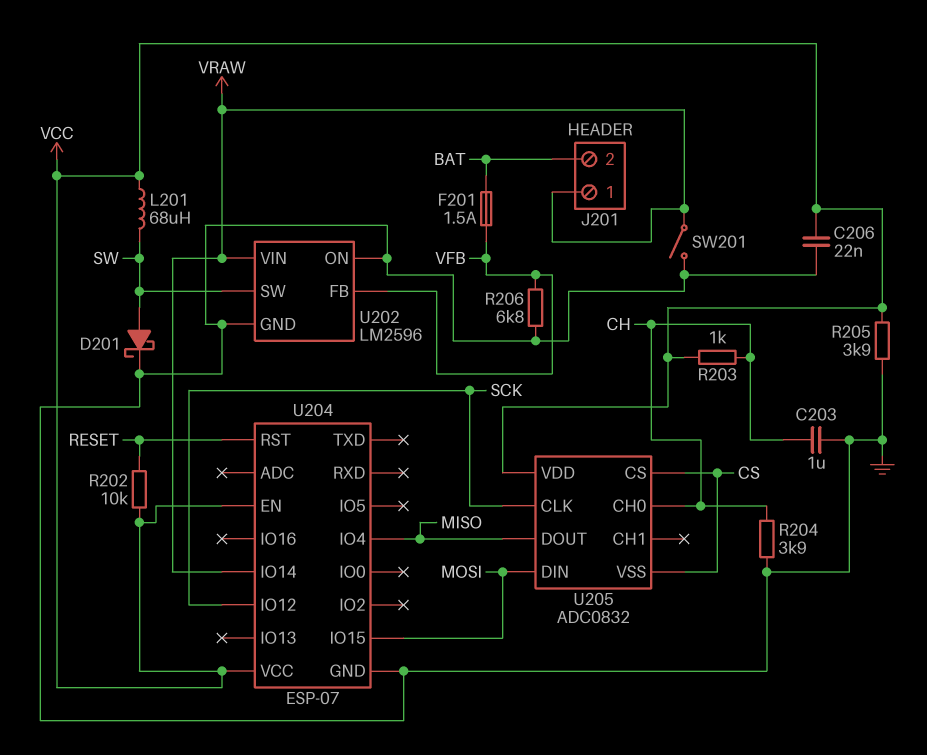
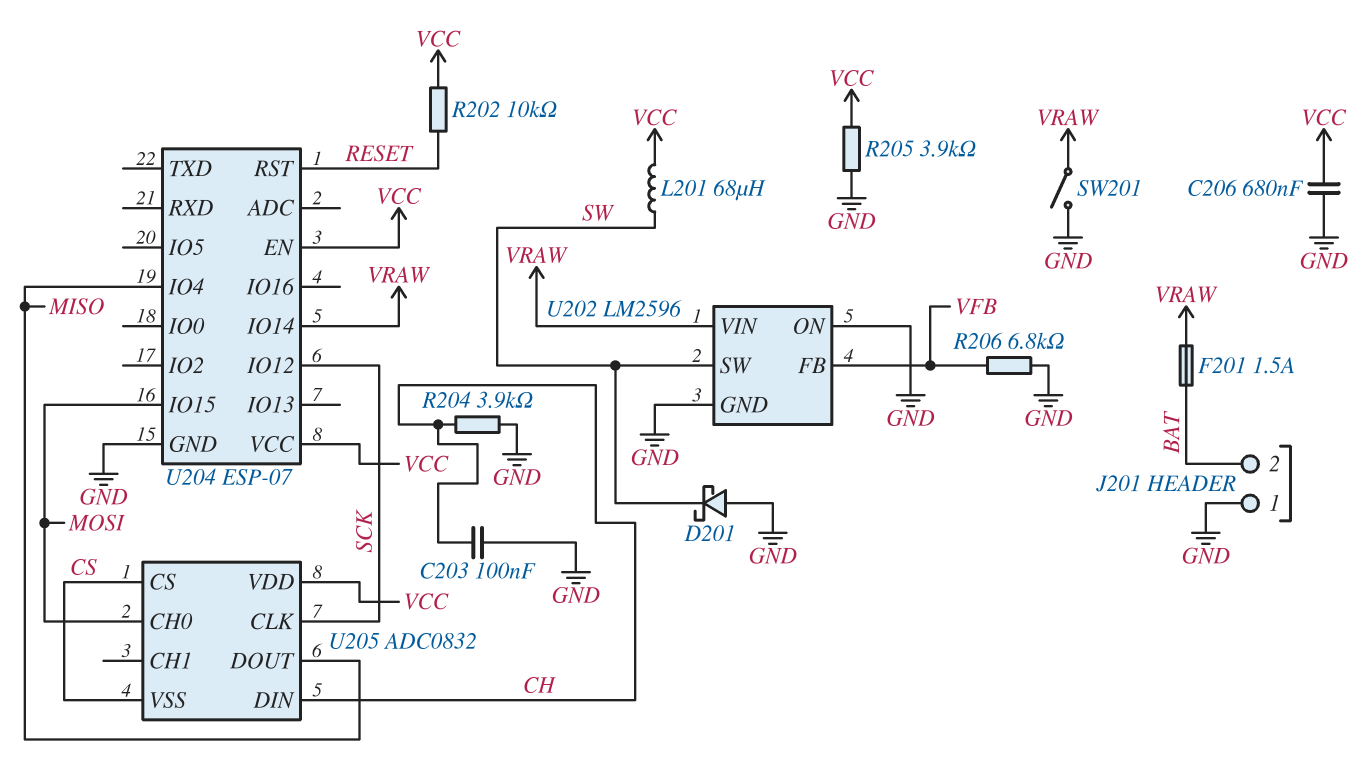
C203: 1uF (CH, GND) -> 100nF (CH, GND)
C206: 22nF (GND, VCC) -> 680nF (GND, VCC)
D201: schottky (A SW, K GND) -> schottky (A GND, K SW)
F201: 1.5A (BAT, VFB) -> 1.5A (BAT, VRAW)
J201 pin 1: VRAW -> GND
R203: 1k (CH, VCC) -> none
U205 pin CH0: CH -> MOSI
U205 pin DIN: MOSI -> CH

